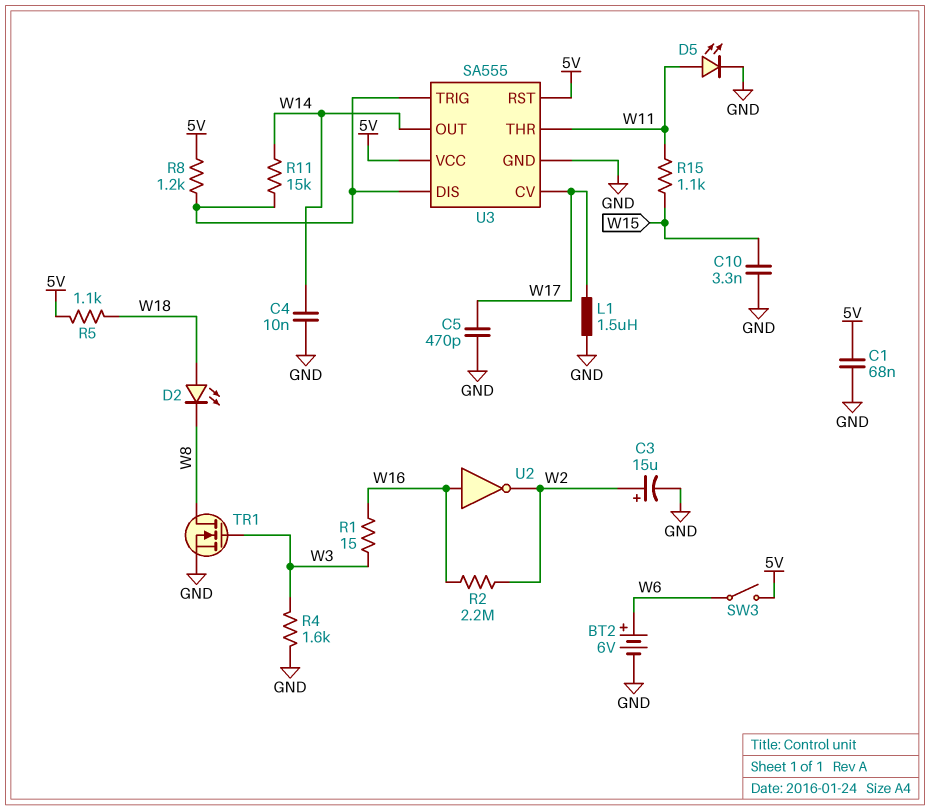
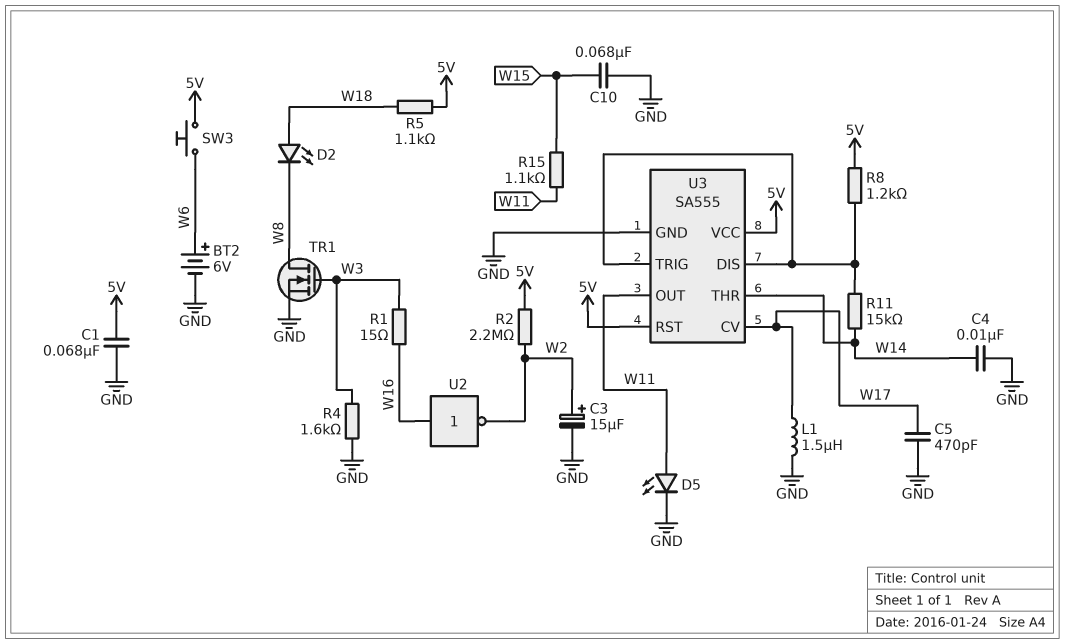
C10: 3.3nF (GND, W15) -> 68nF (GND, W15)
R2: 2.2M (W2, W16) -> 2.2M (5V, W2)
SW3: switch (5V, W6) -> button (5V, W6)
U3 pin OUT: W14 -> W11
U3 pin THR: W11 -> W14

